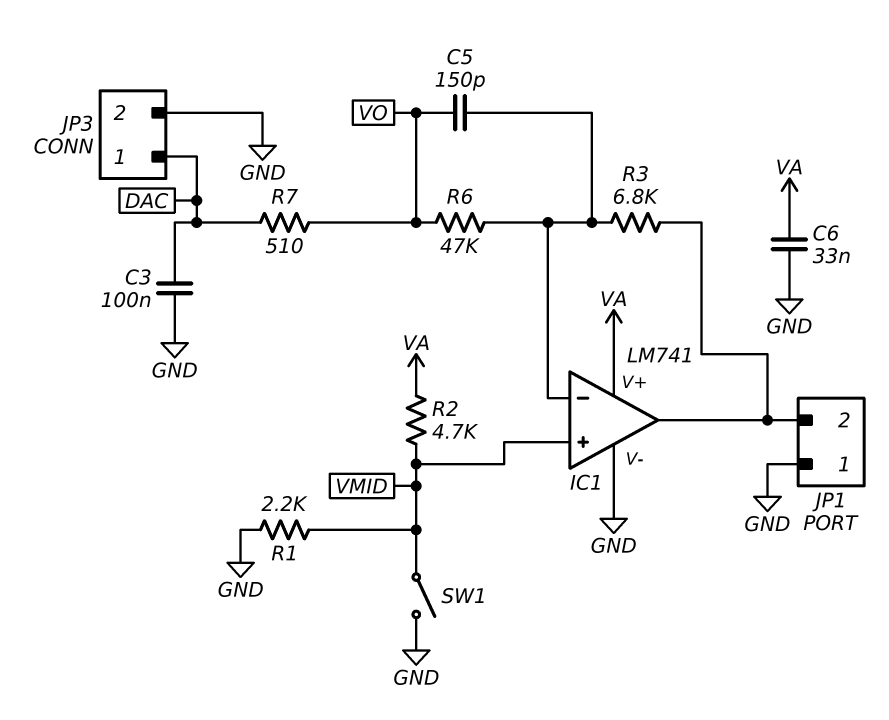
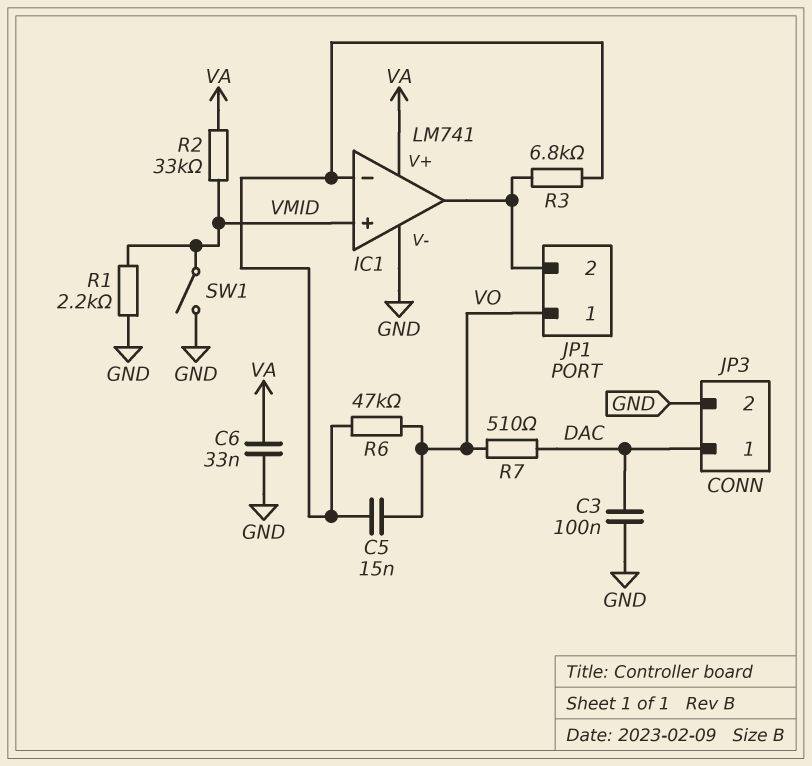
C5: 150pF (IC1/in-, VO) -> 15nF (IC1/in-, VO)
JP1 pin 1: GND -> VO
R2: 4.7k (VA, VMID) -> 33k (VA, VMID)

